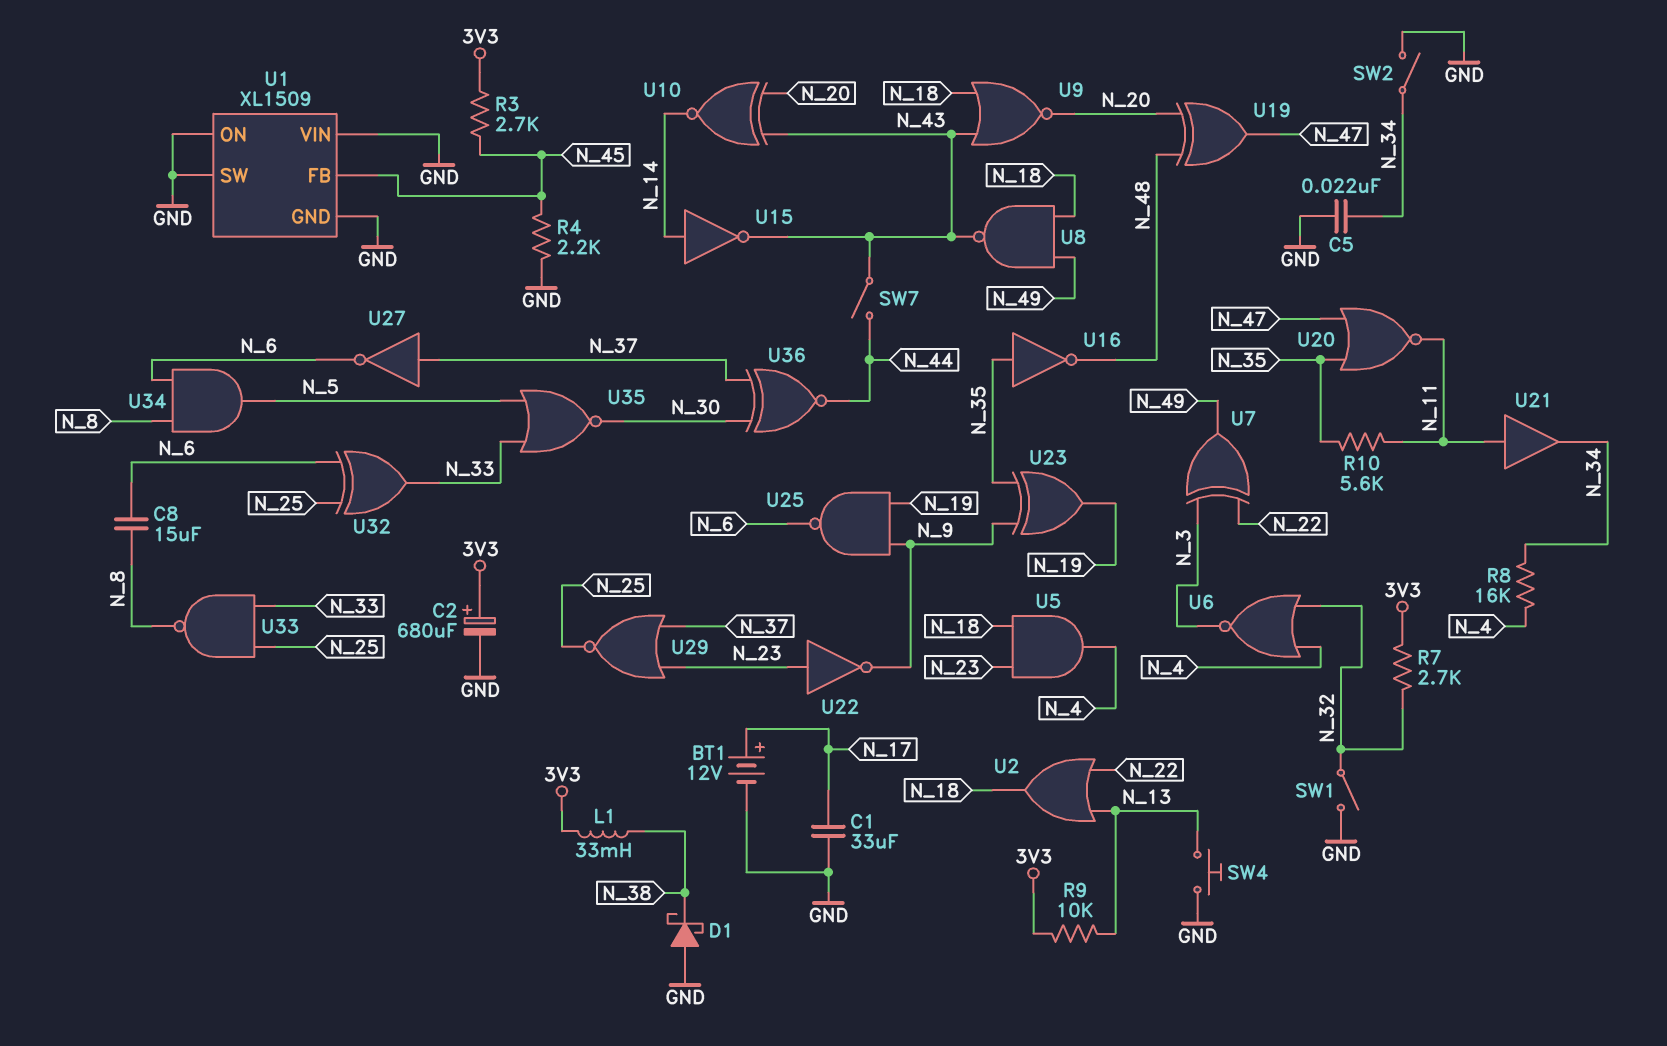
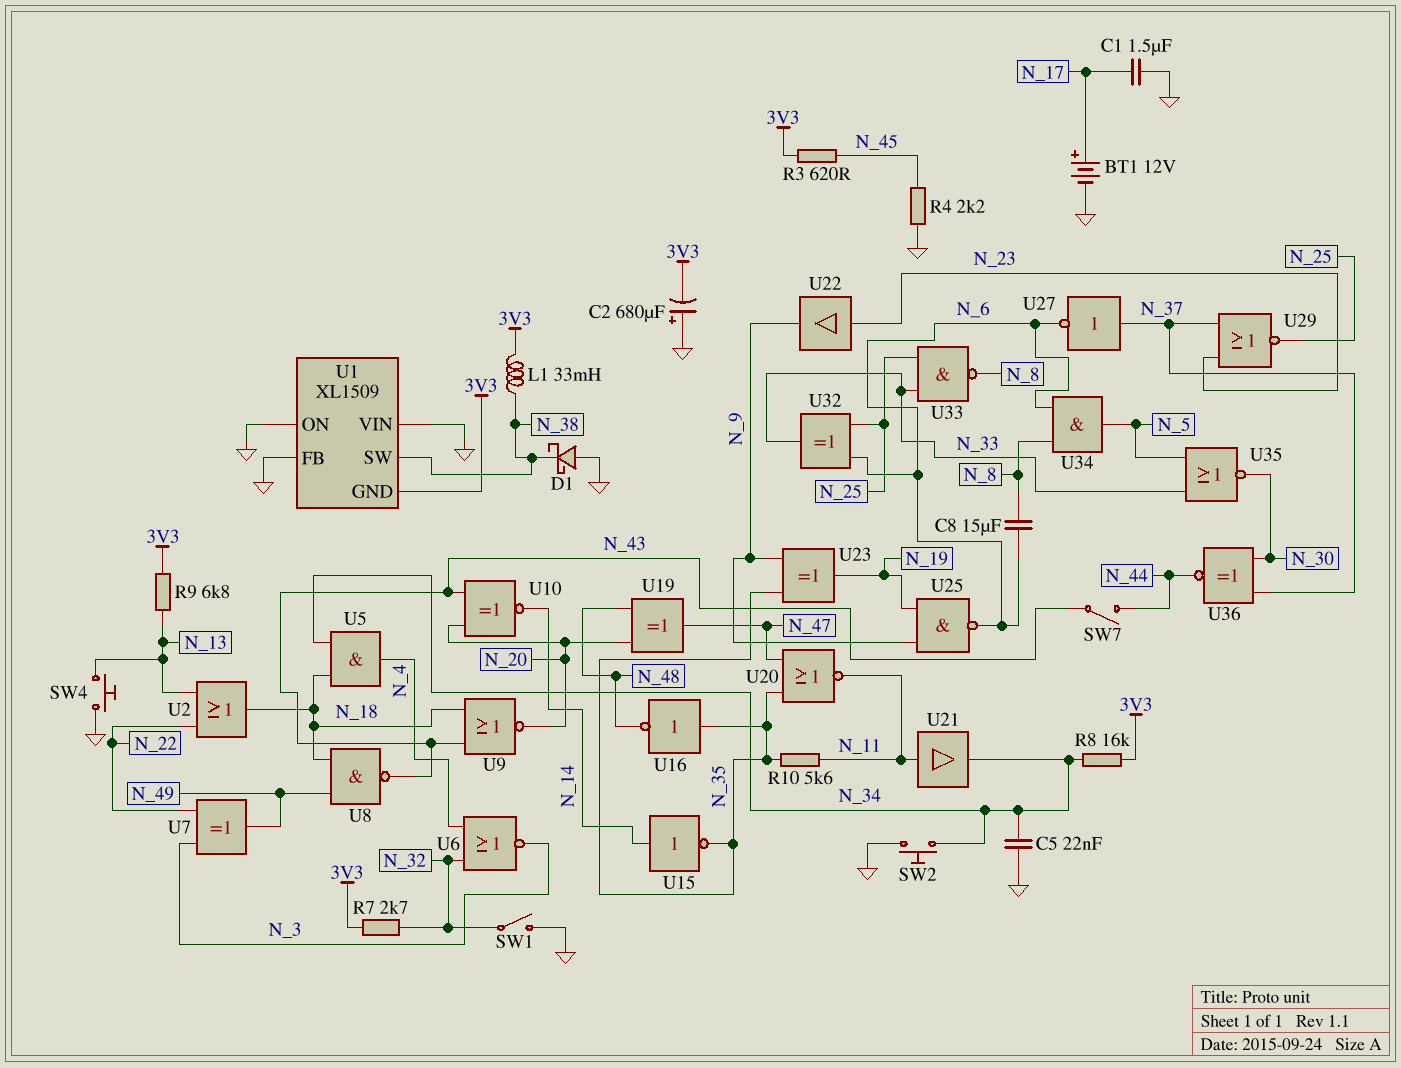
C1: 33uF (GND, N_17) -> 1.5uF (GND, N_17)
C2: 680uF (plus 3V3, minus GND) -> 680uF (plus GND, minus 3V3)
R3: 2.7k (3V3, N_45) -> 620 (3V3, N_45)
R8: 16k (N_4, N_34) -> 16k (3V3, N_34)
R9: 10k (3V3, N_13) -> 6.8k (3V3, N_13)
SW2: switch (GND, N_34) -> button (GND, N_34)
U1 pin FB: N_45 -> GND
U1 pin GND: GND -> 3V3
U1 pin SW: GND -> N_38
U5: AND (in N_18, in N_23, out N_4) -> AND (in N_18, in N_34, out N_4)
U15: NOT (in N_14, out N_43) -> NOT (in N_14, out N_35)
U22: NOT (in N_23, out N_9) -> buffer (in N_23, out N_9)

